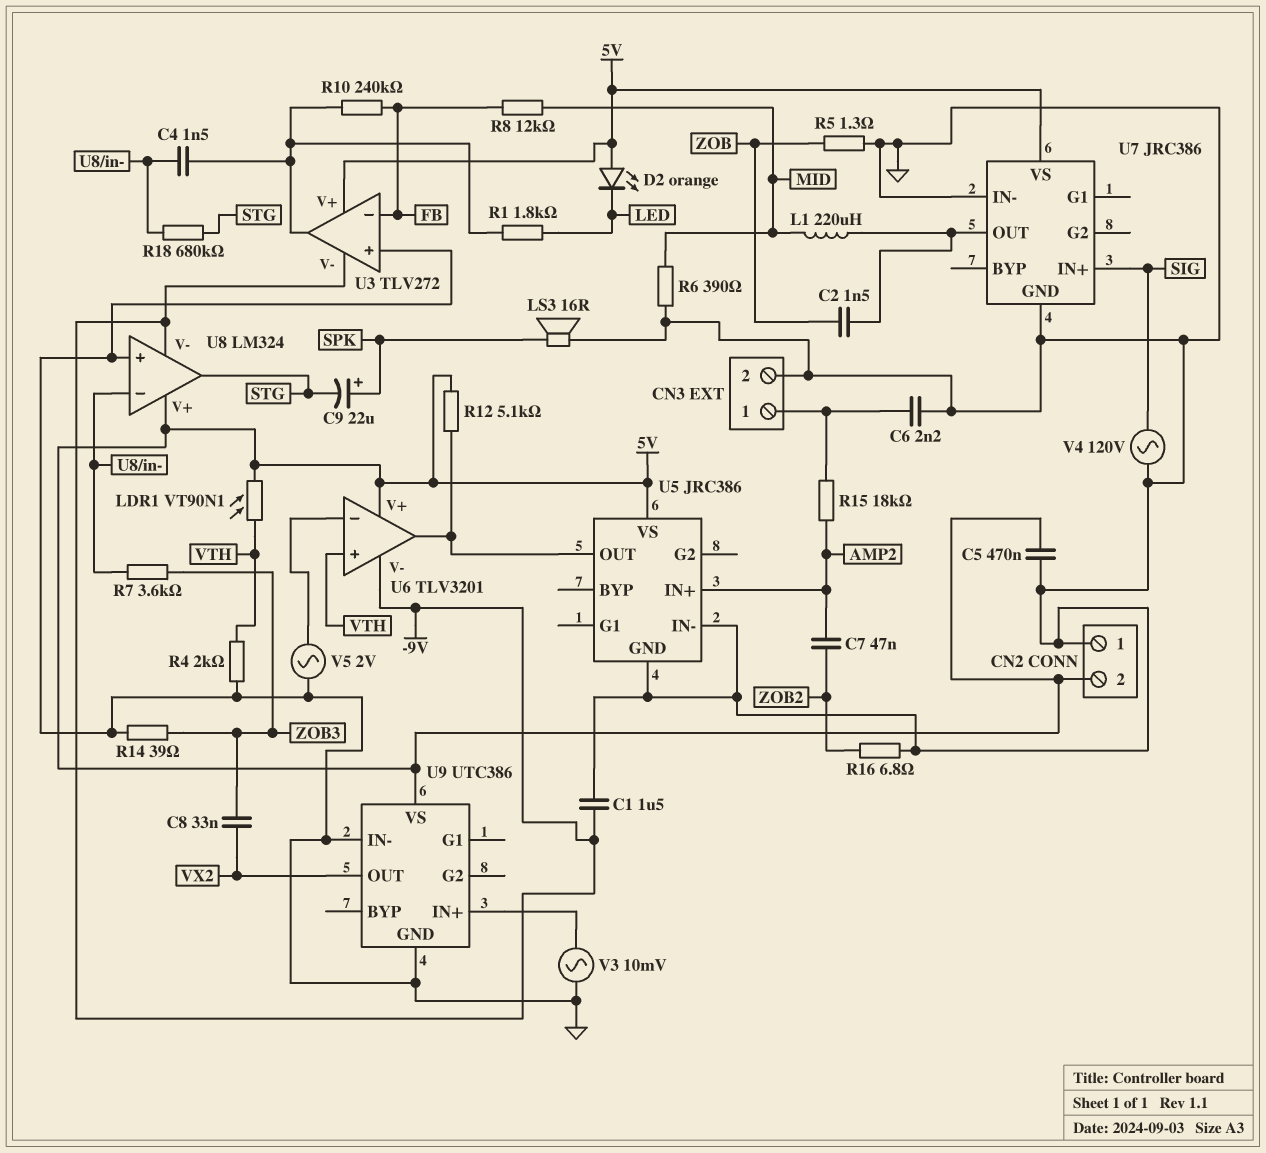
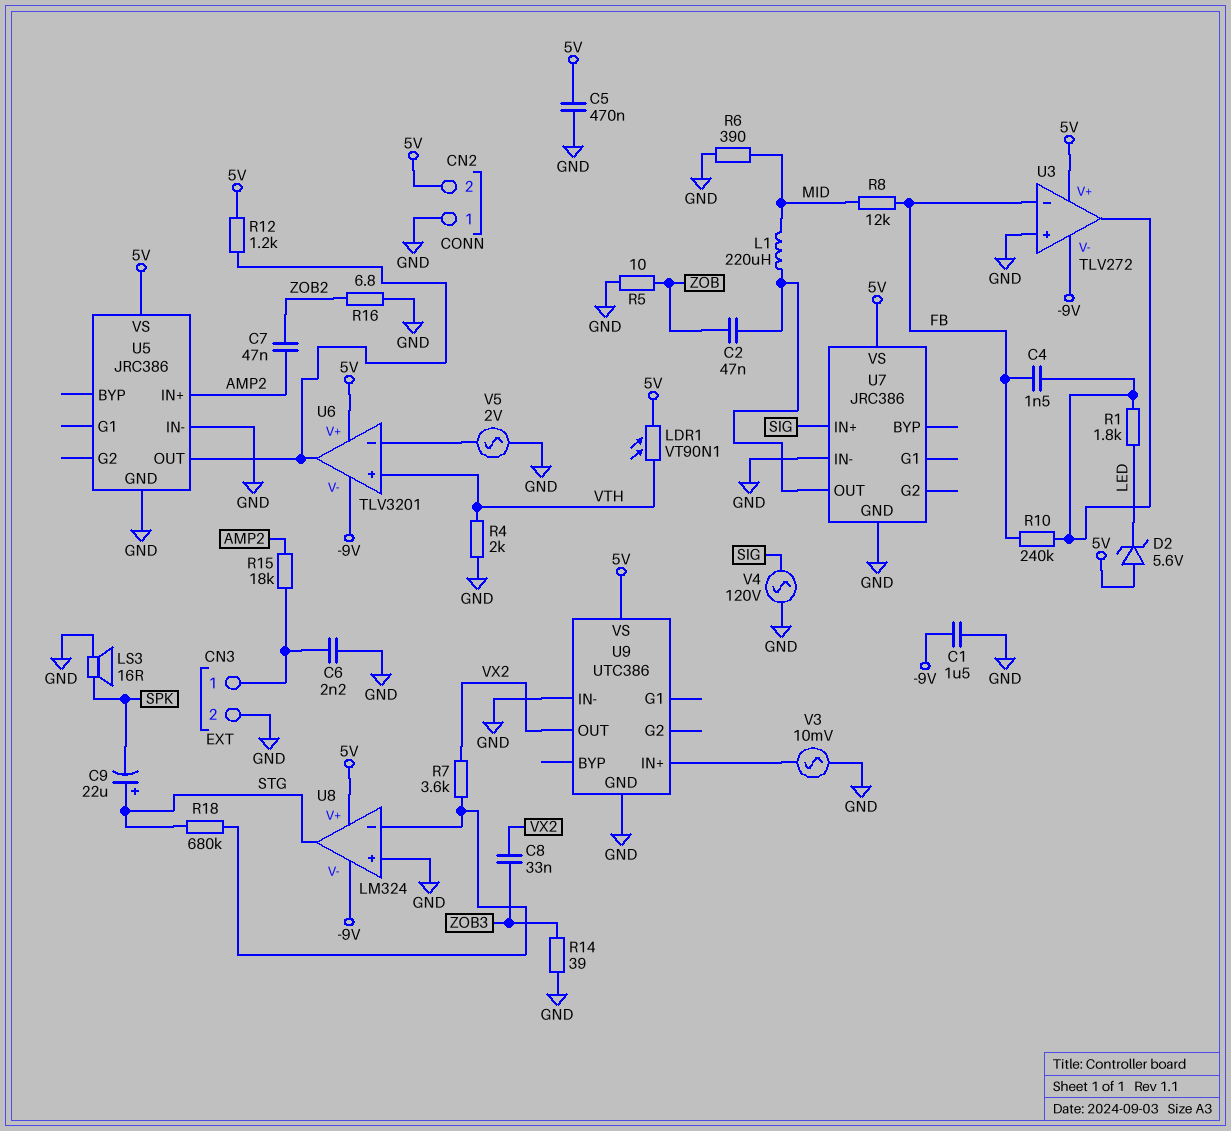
C2: 1.5nF (U7/OUT, ZOB) -> 47nF (U7/OUT, ZOB)
C4: 1.5nF (U3/out, U8/in-) -> 1.5nF (FB, U3/out)
C9: 22uF (plus SPK, minus STG) -> 22uF (plus STG, minus SPK)
D2: LED orange (A 5V, K LED) -> zener 5.6V (A 5V, K LED)
R5: 1.3 (GND, ZOB) -> 10 (GND, ZOB)
R7: 3.6k (U8/in-, ZOB3) -> 3.6k (U8/in-, VX2)
R12: 5.1k (5V, U5/OUT) -> 1.2k (5V, U5/OUT)

